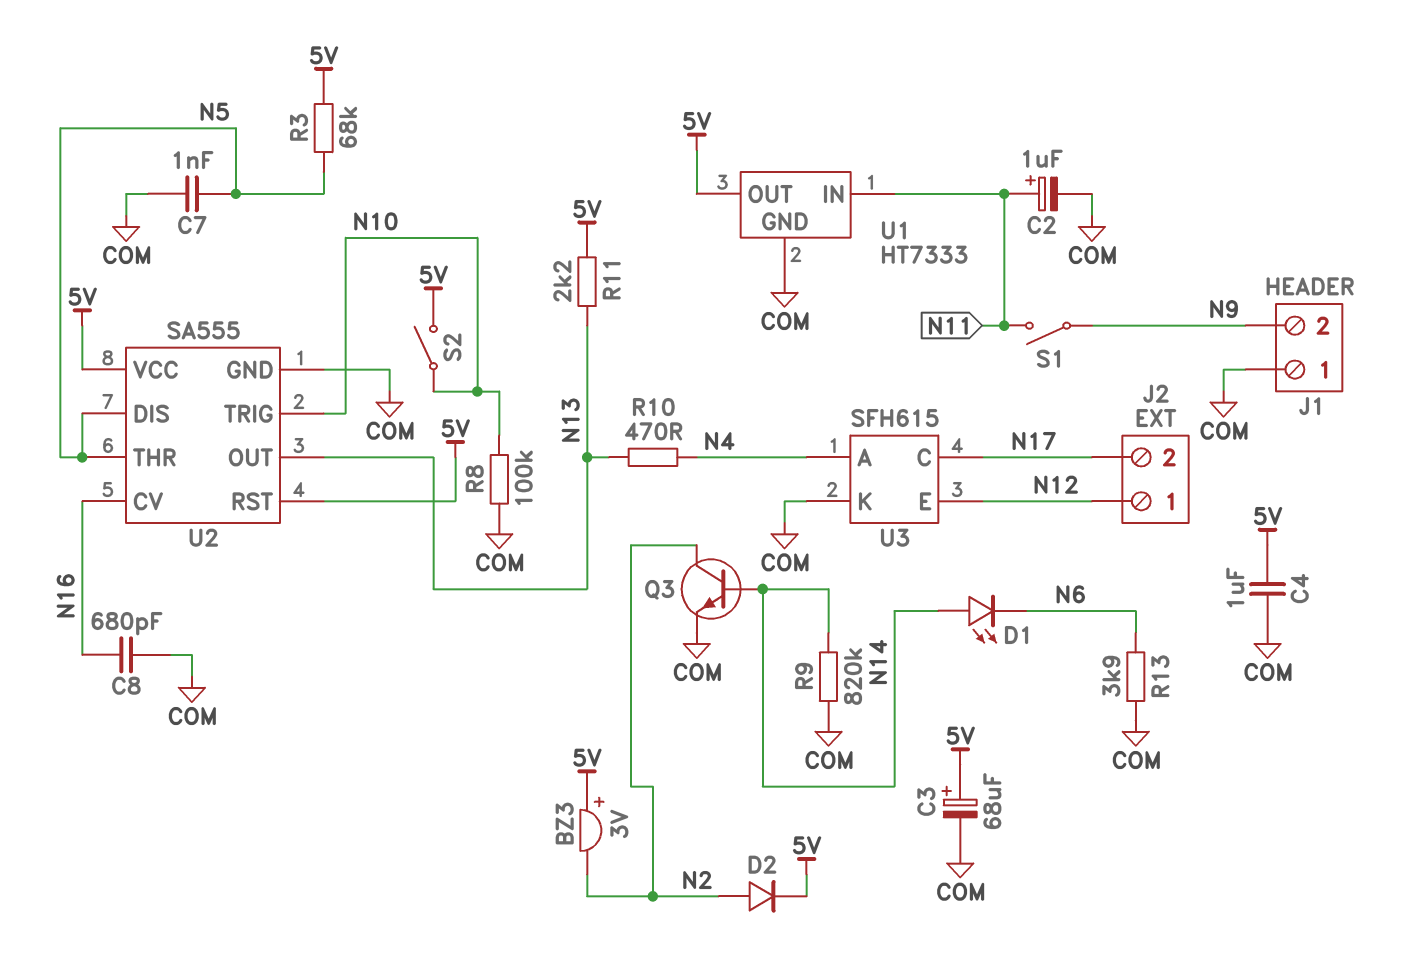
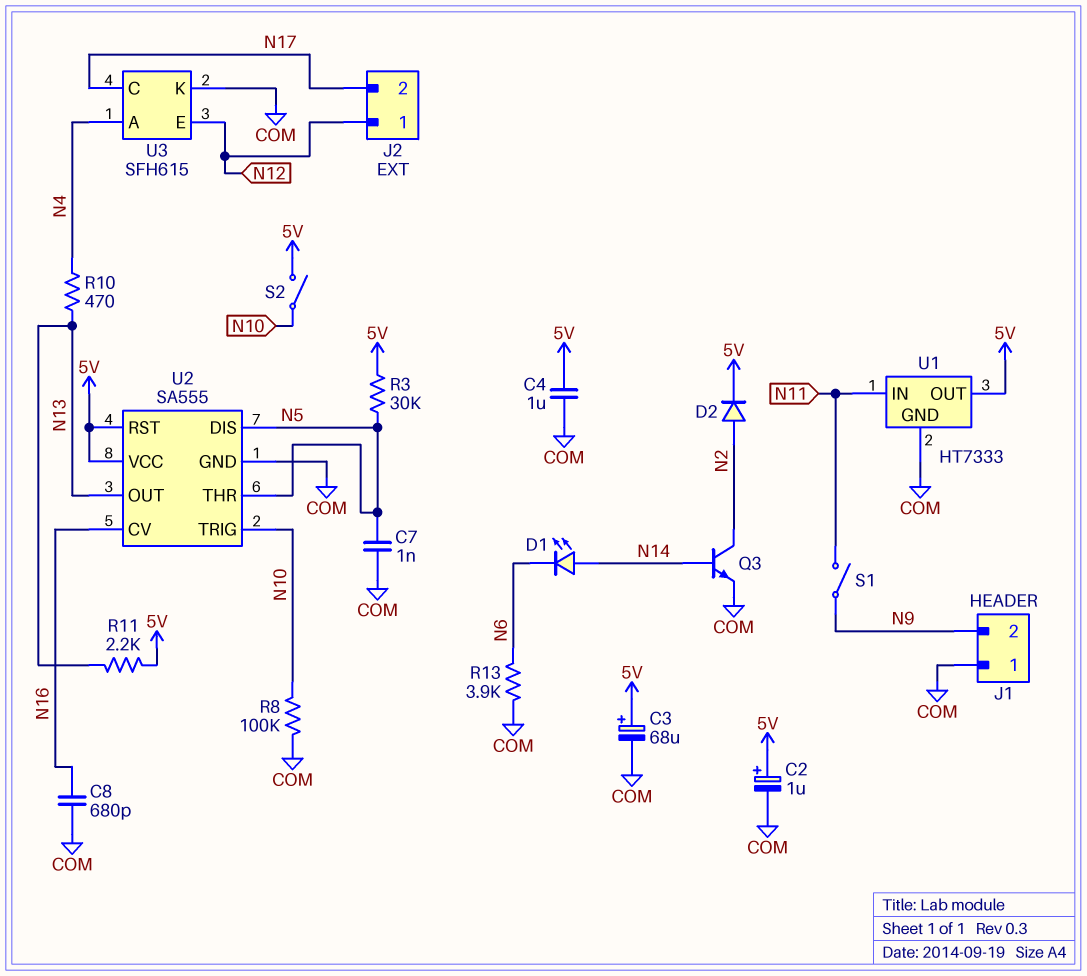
BZ3: buzzer 3V (plus 5V, minus N2) -> none
C2: 1uF (plus N11, minus COM) -> 1uF (plus 5V, minus COM)
R3: 68k (5V, N5) -> 30k (5V, N5)
R9: 820k (COM, N14) -> none

